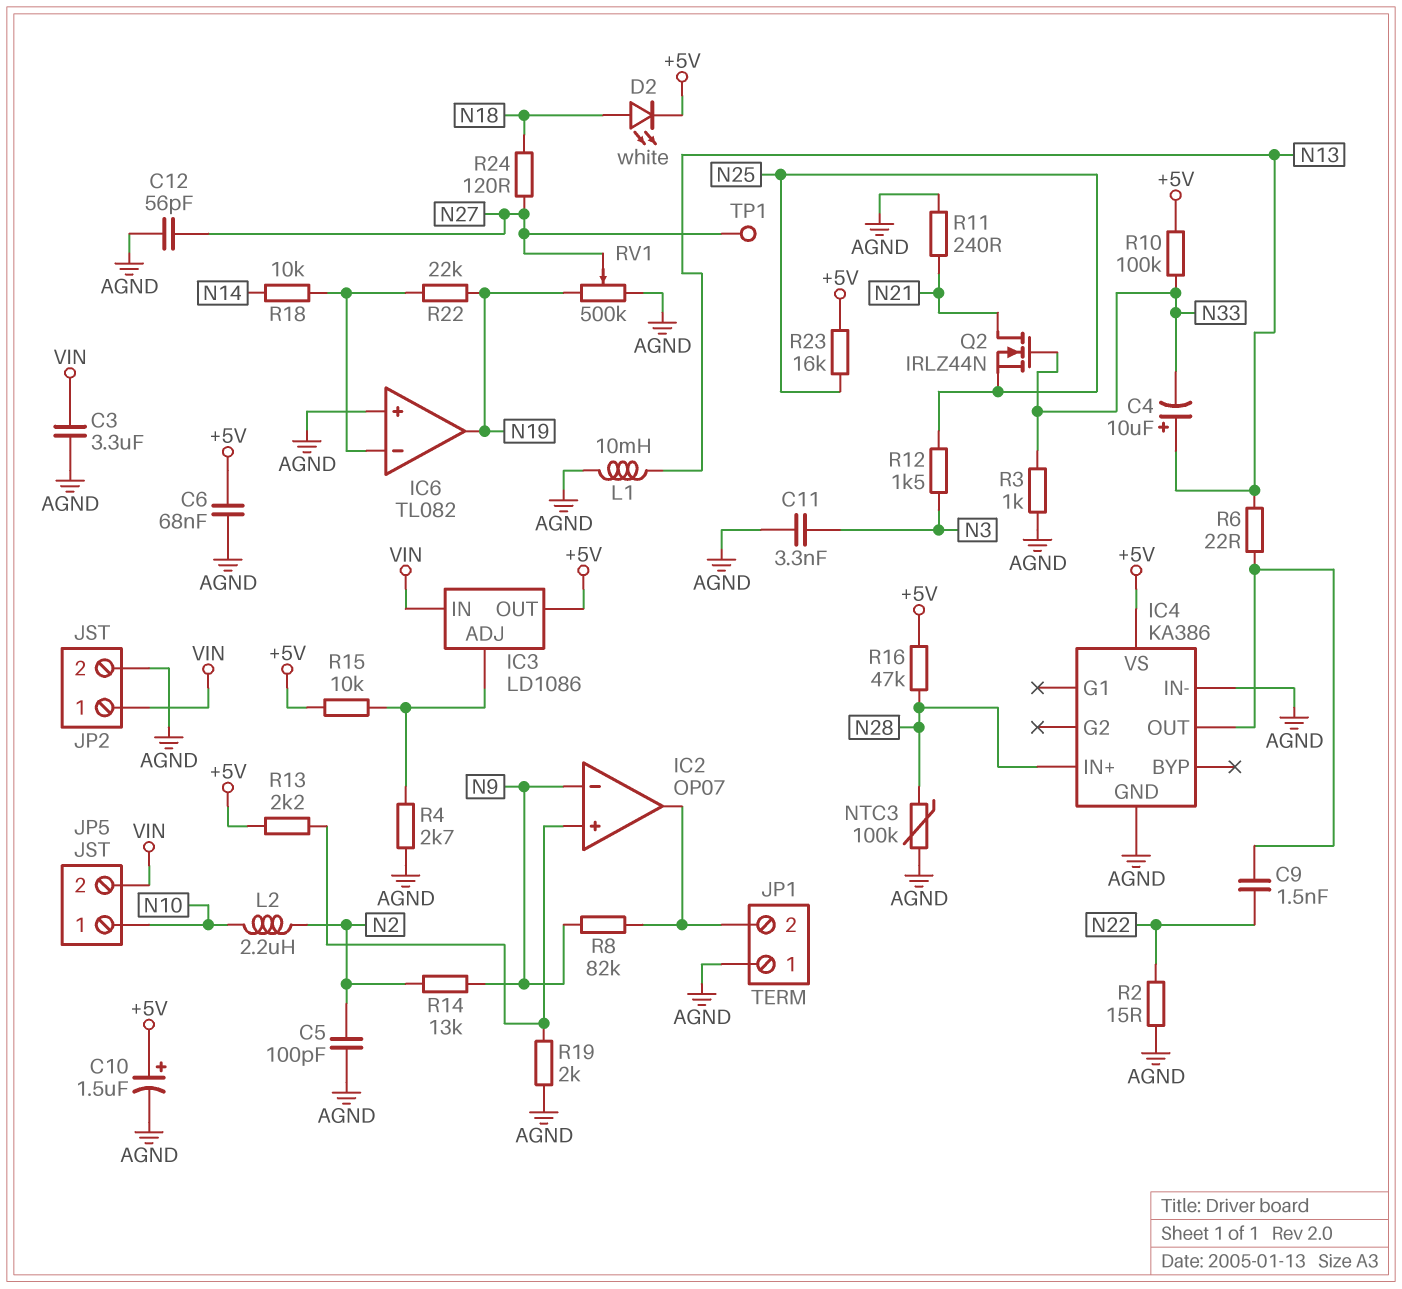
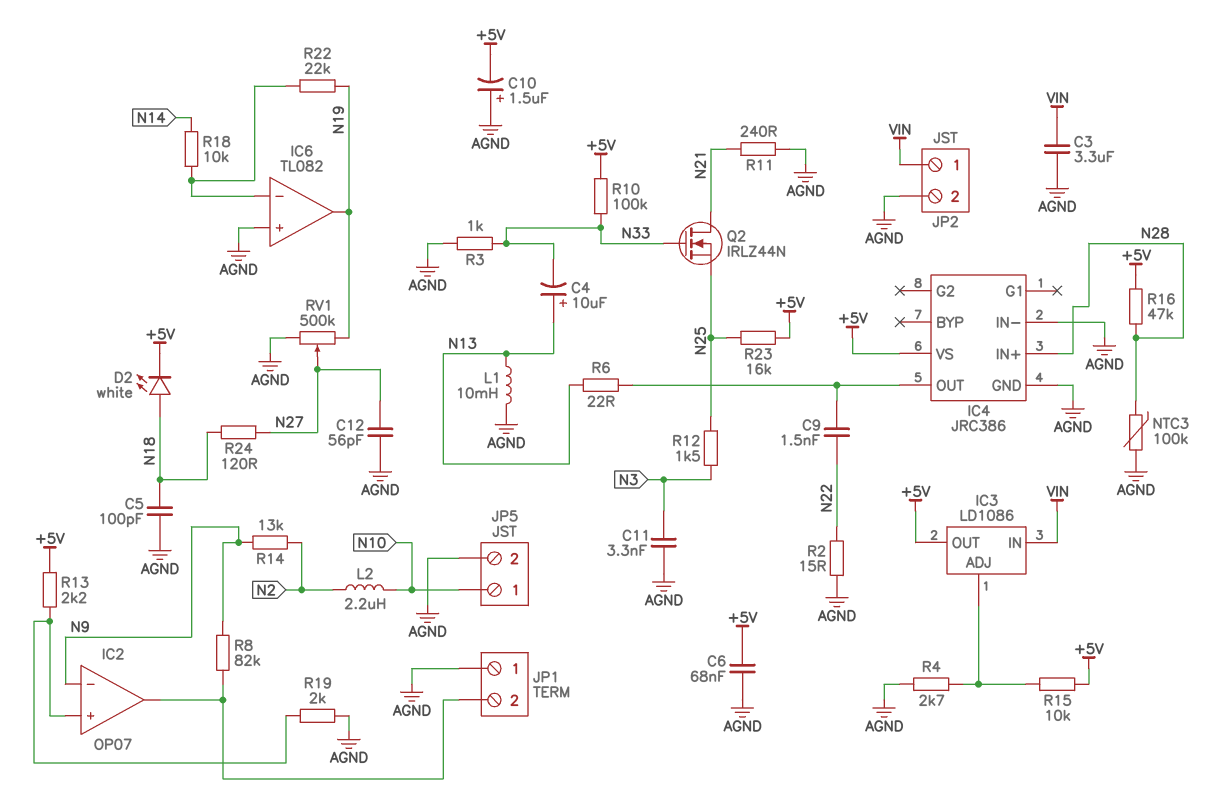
C5: 100pF (AGND, N2) -> 100pF (AGND, N18)
C10: 1.5uF (plus +5V, minus AGND) -> 1.5uF (plus AGND, minus +5V)
IC4: KA386 -> JRC386
JP5 pin 2: VIN -> AGND
TP1: test point (N27) -> none

